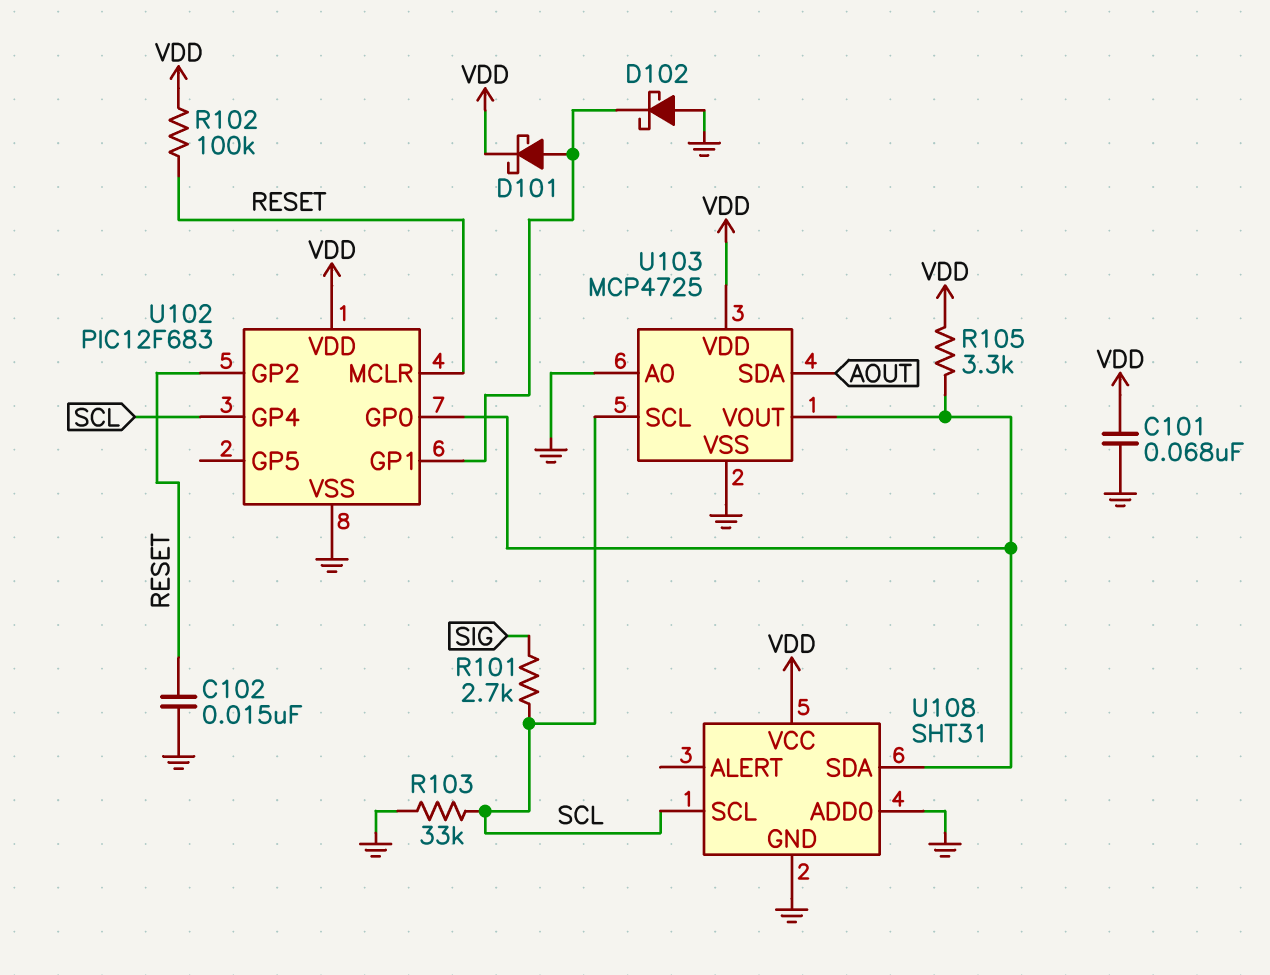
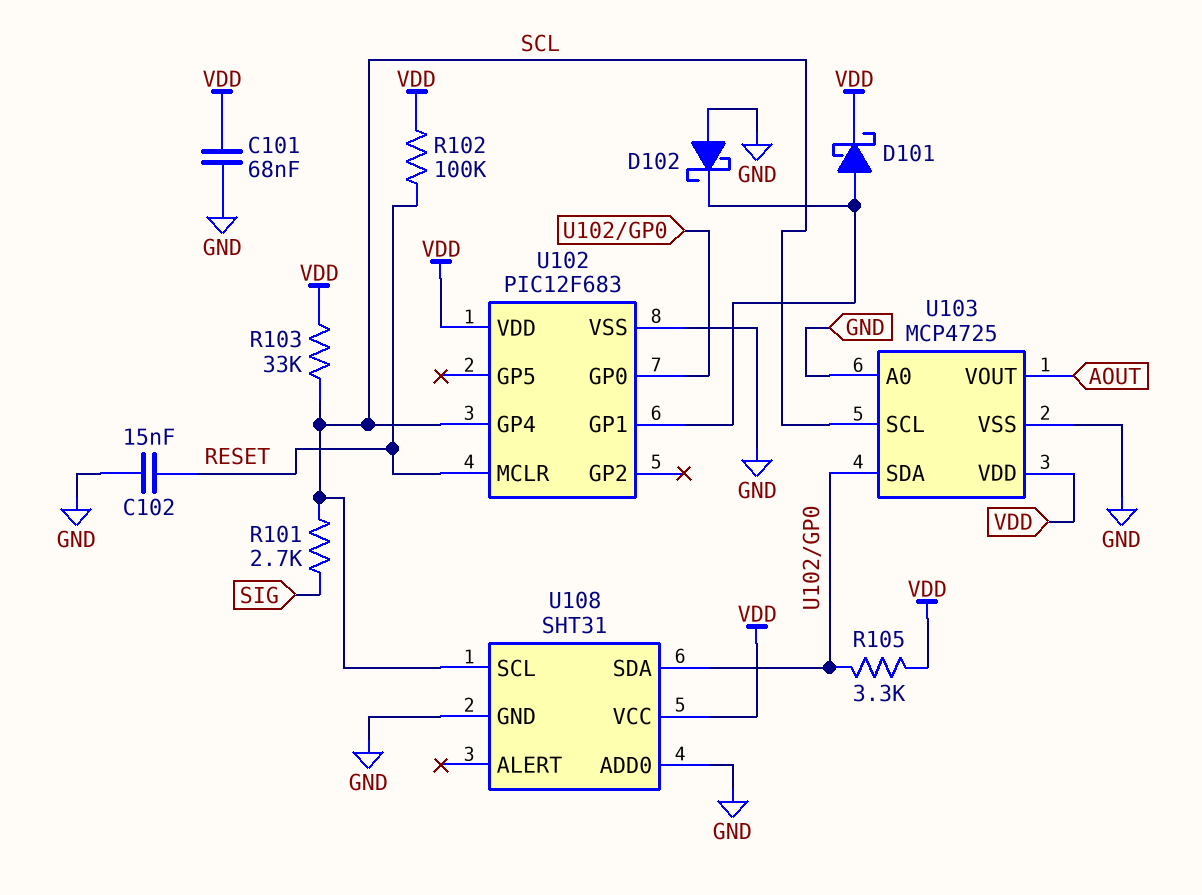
R103: 33k (GND, SCL) -> 33k (SCL, VDD)
U102 pin GP2: RESET -> none
U103 pin SDA: AOUT -> U102/GP0
U103 pin VOUT: U102/GP0 -> AOUT

